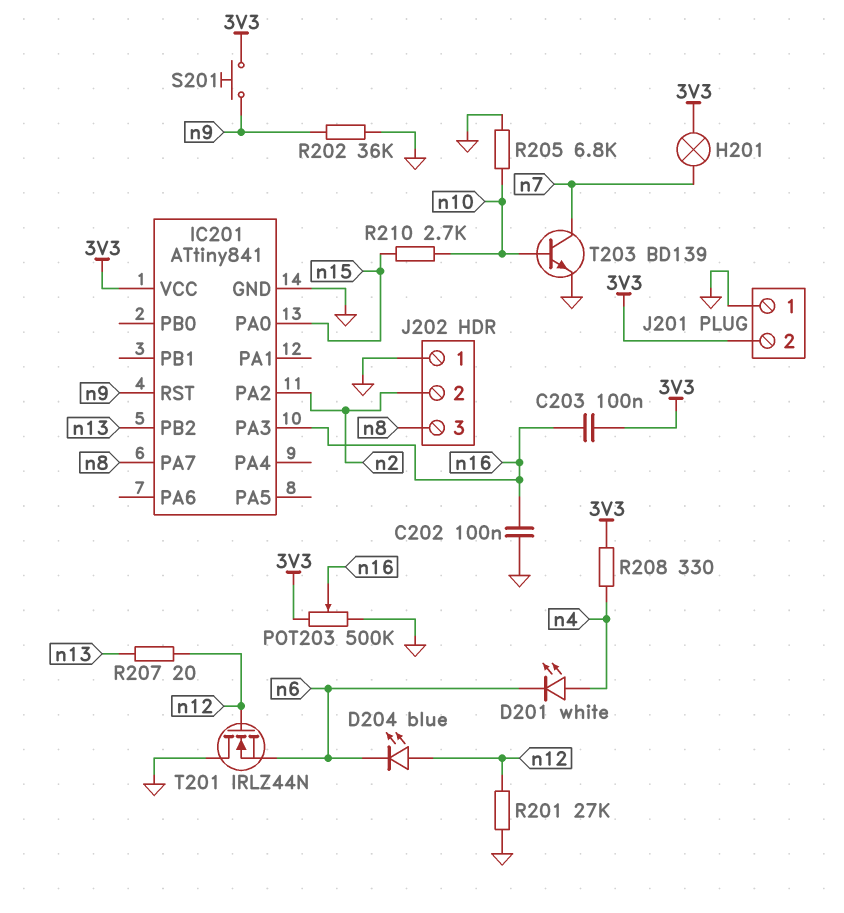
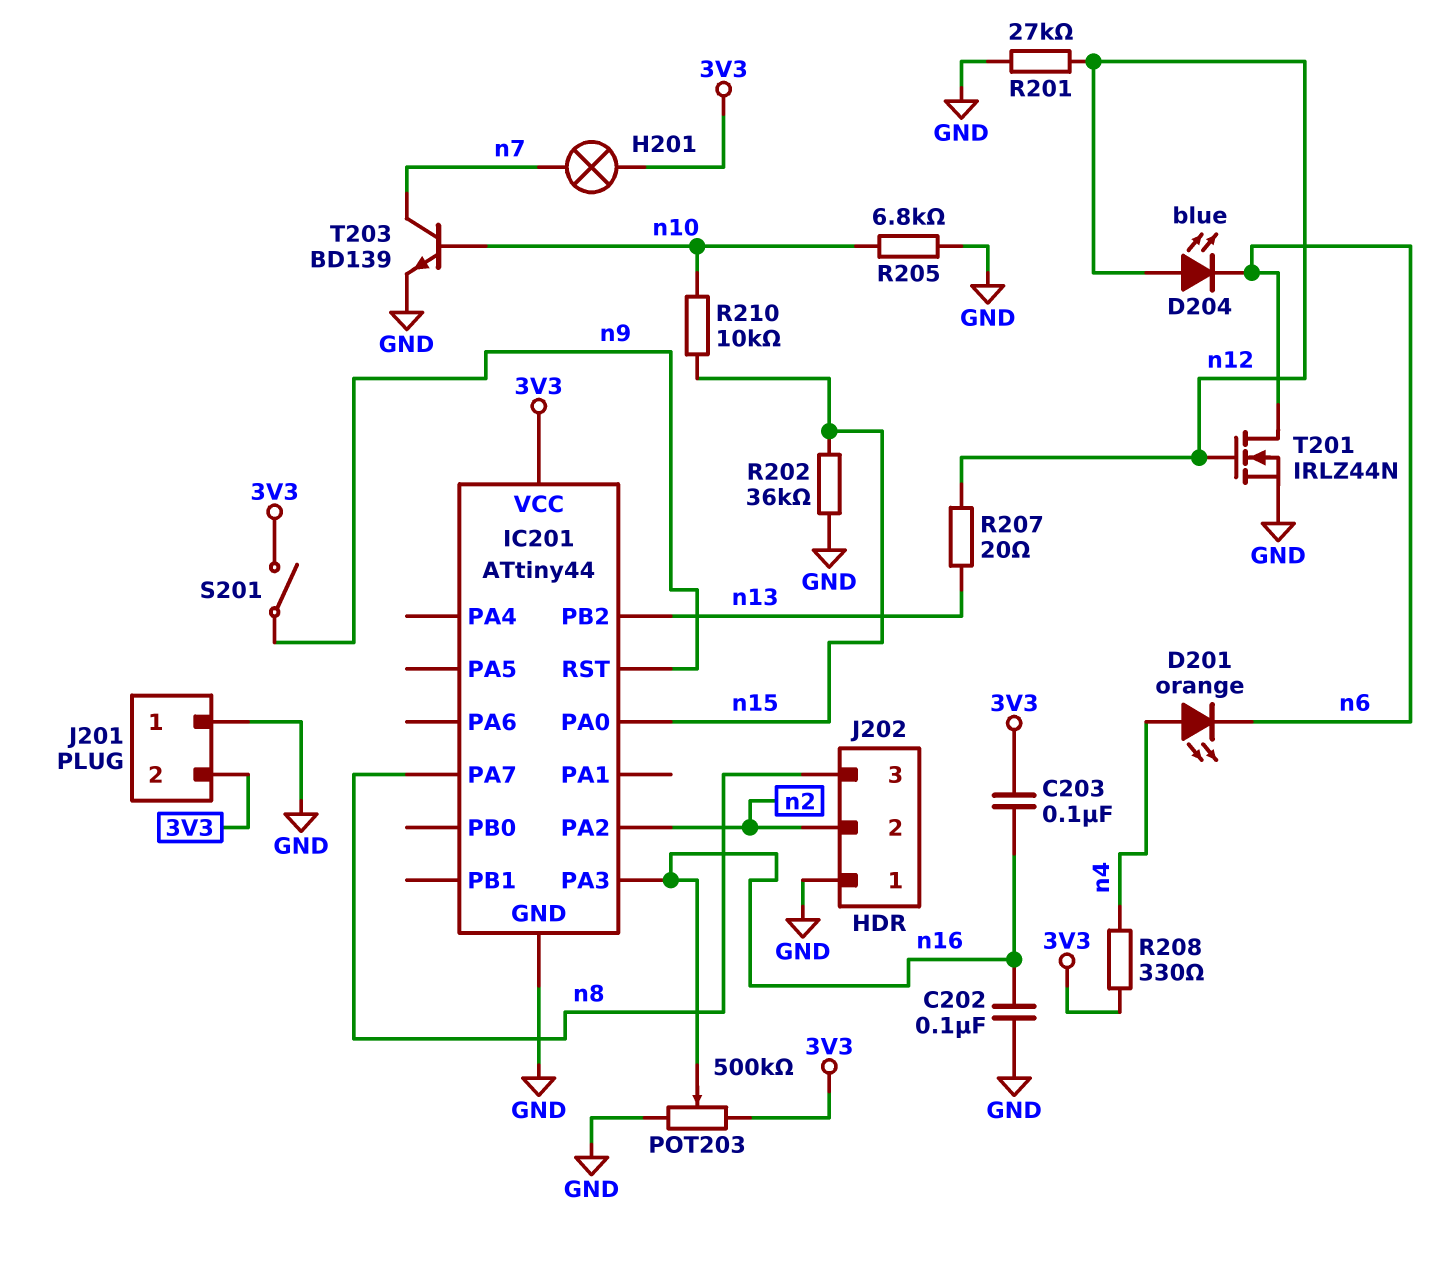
D201: LED white (A n4, K n6) -> LED orange (A n4, K n6)
IC201: ATtiny841 -> ATtiny44
R202: 36k (GND, n9) -> 36k (GND, n15)
R210: 2.7k (n10, n15) -> 10k (n10, n15)
S201: button (3V3, n9) -> switch (3V3, n9)
T201: NMOS IRLZ44N (G n12, D GND, S n6) -> NMOS IRLZ44N (G n12, D n6, S GND)

